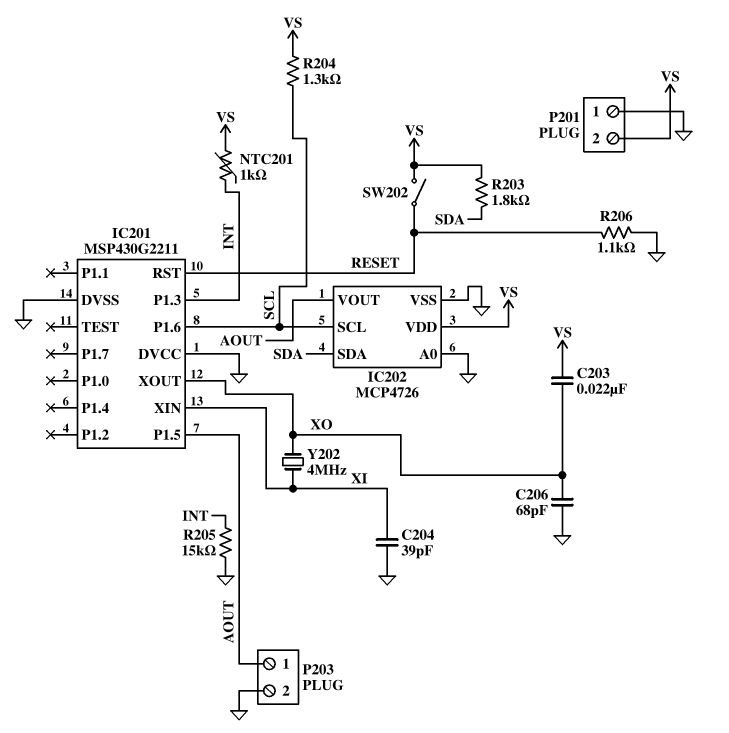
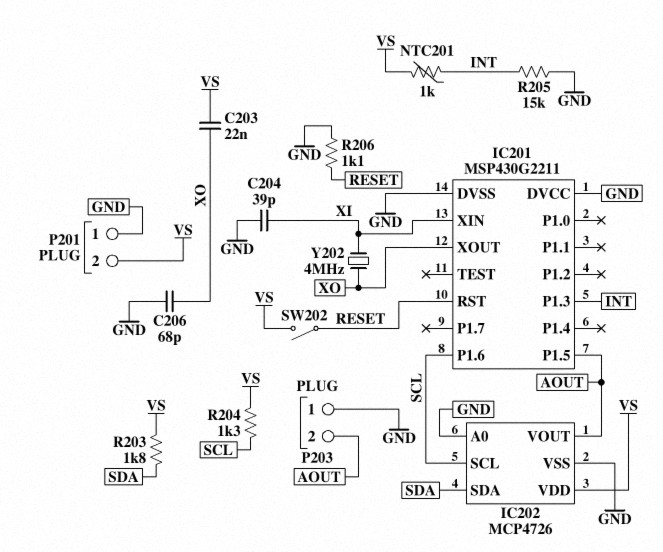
P203 pin 1: AOUT -> GND
P203 pin 2: GND -> AOUT

